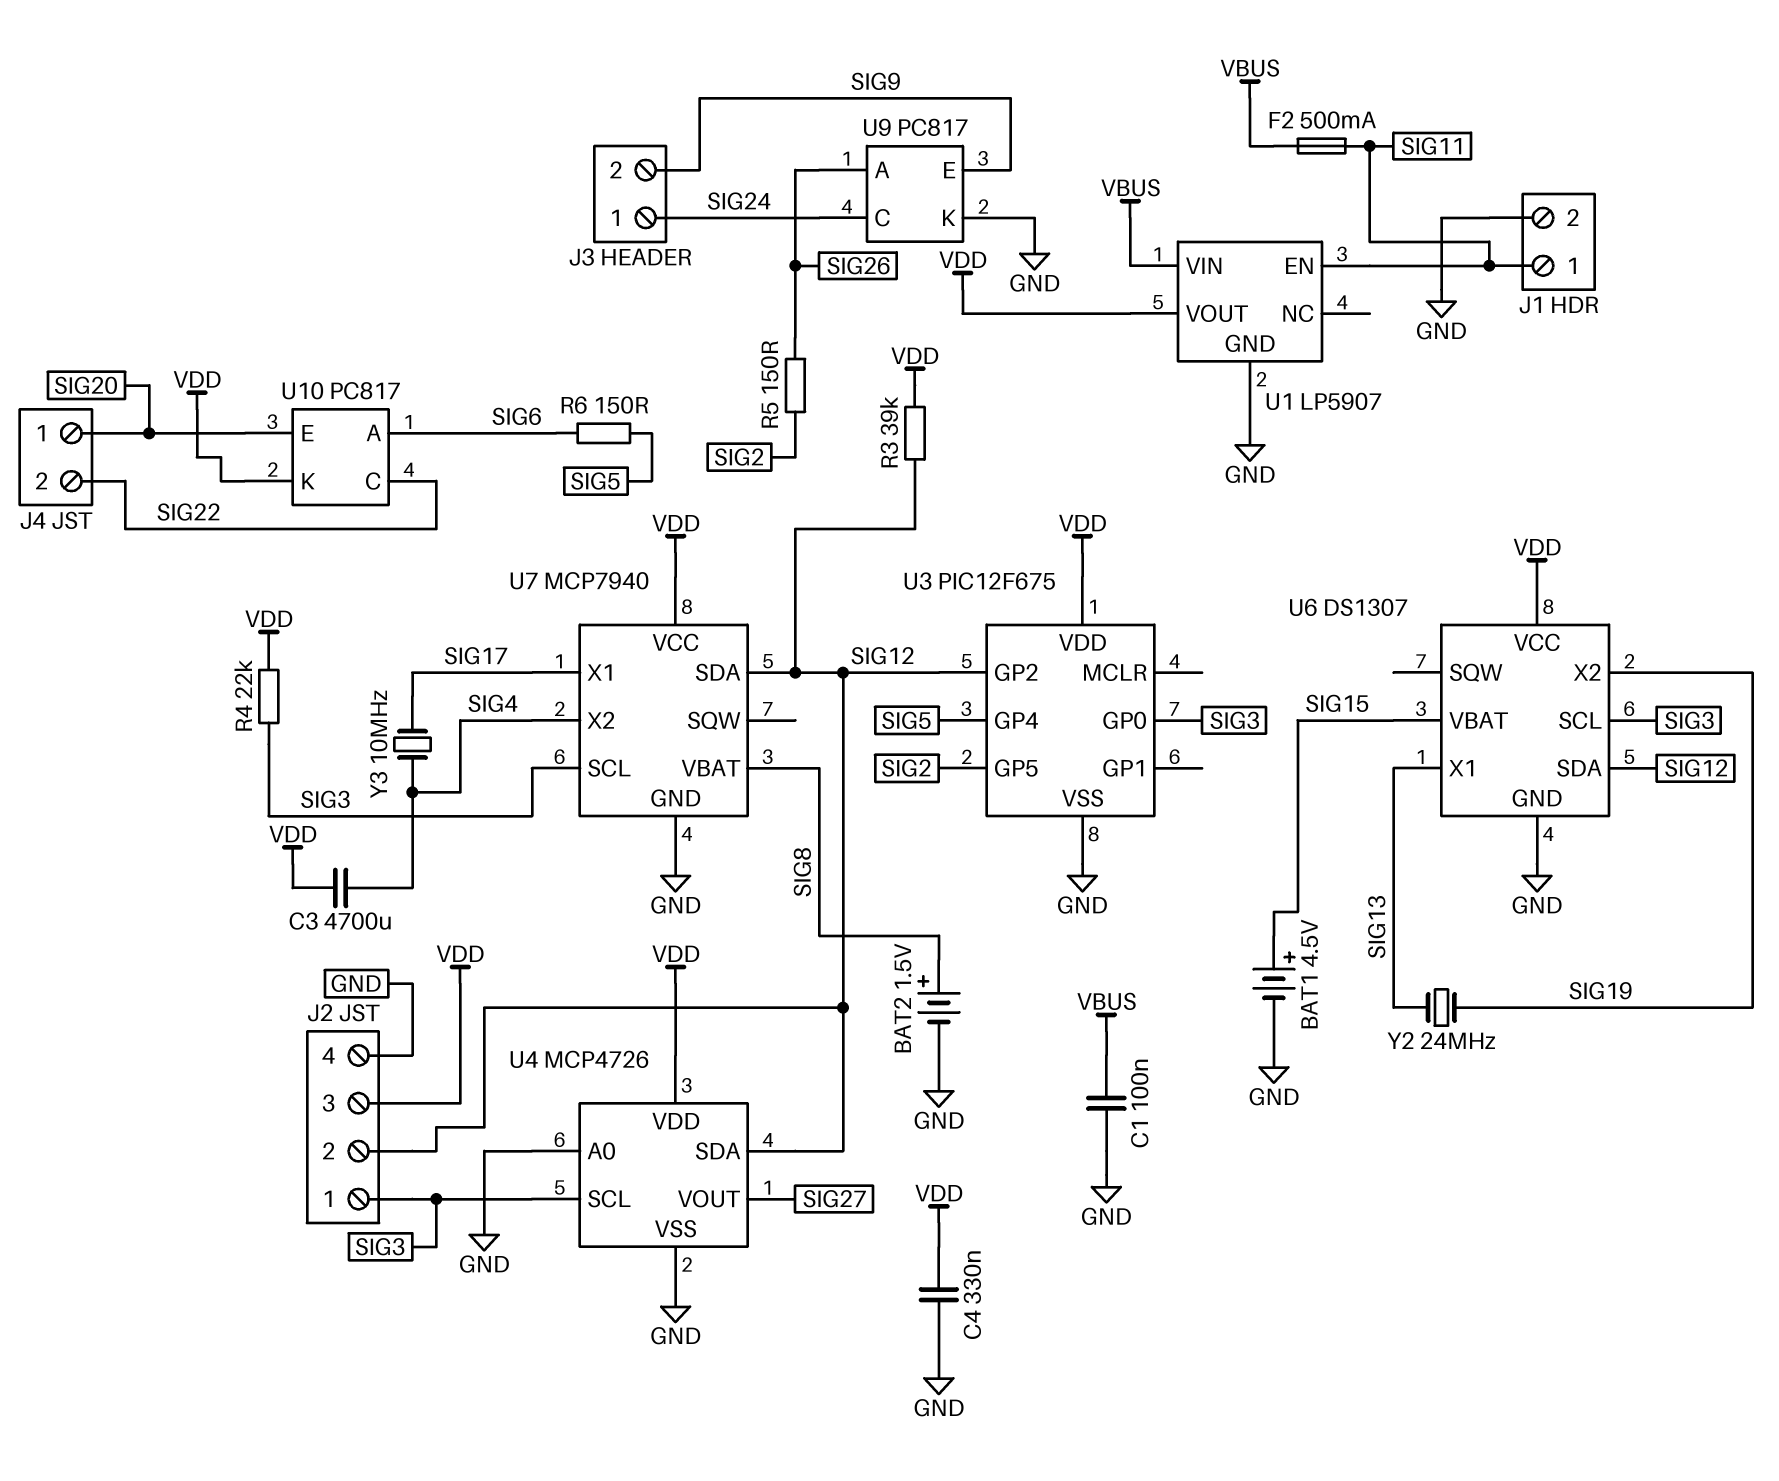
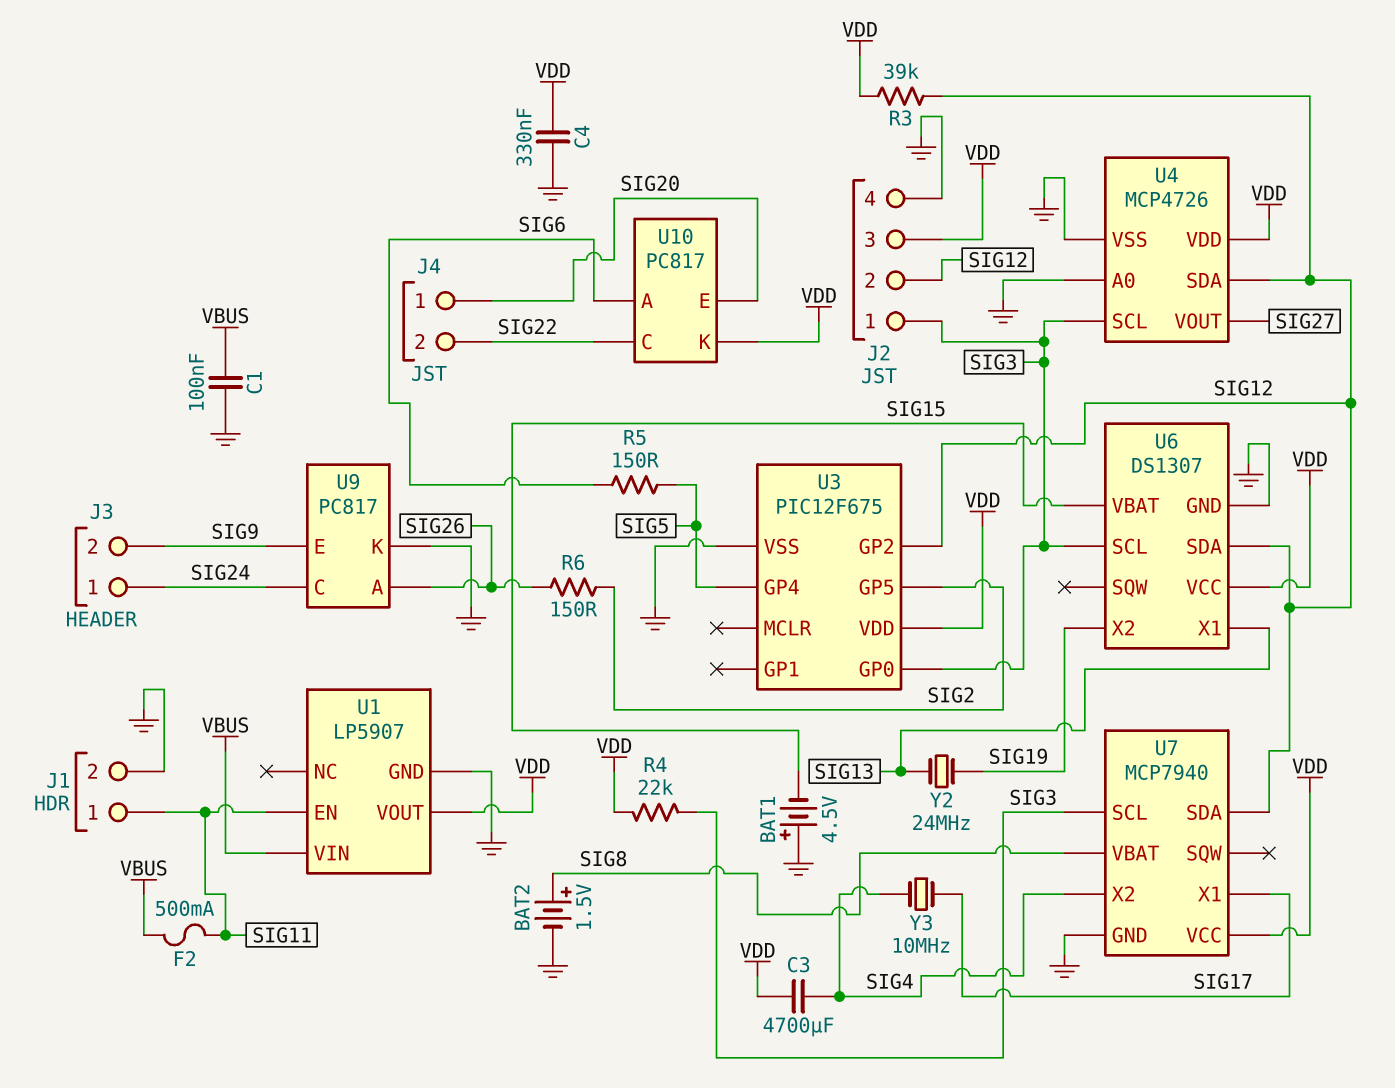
BAT1: 4.5V (plus SIG15, minus GND) -> 4.5V (plus GND, minus SIG15)
R5: 150 (SIG2, SIG26) -> 150 (SIG5, SIG6)
R6: 150 (SIG5, SIG6) -> 150 (SIG2, SIG26)

